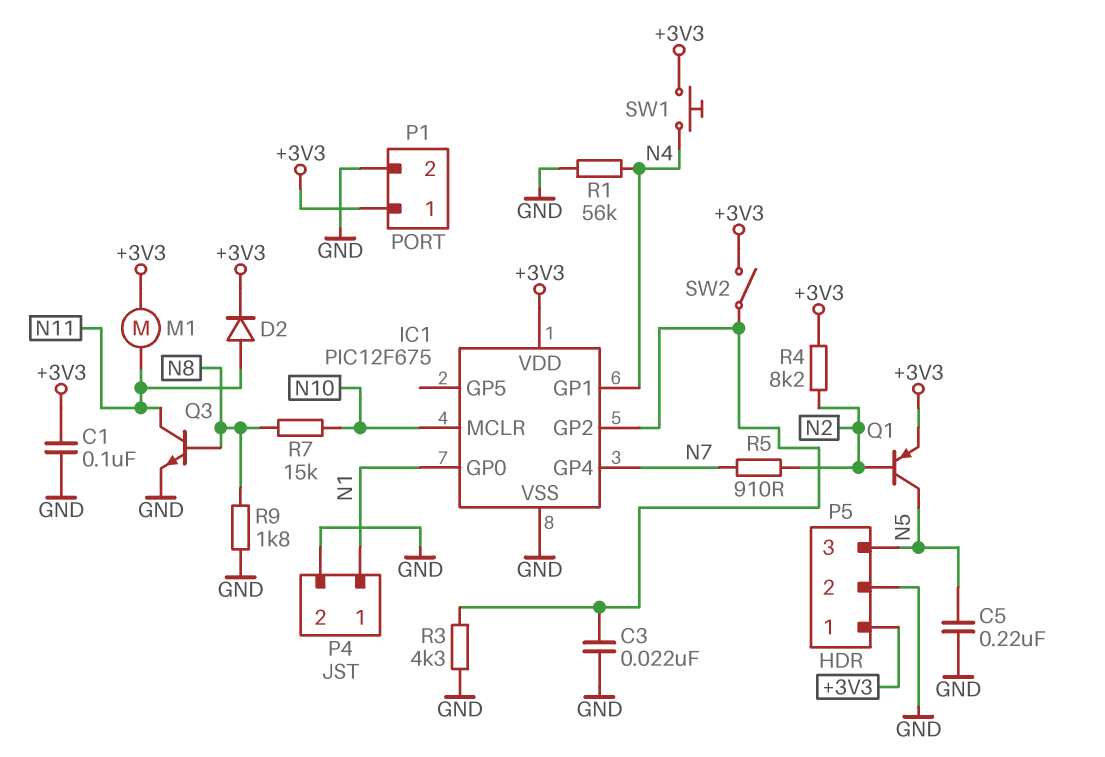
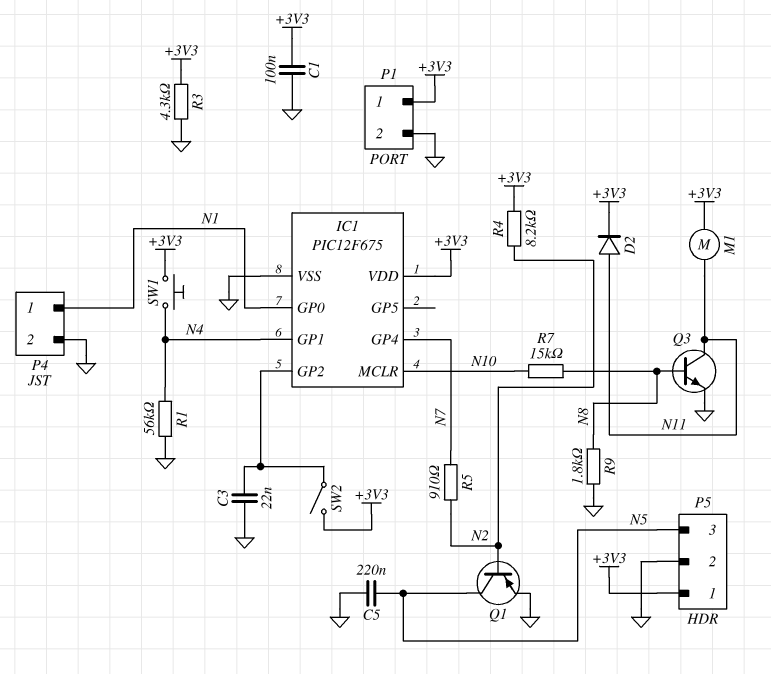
Q1: PNP (B N2, C N5, E +3V3) -> PNP (B N2, C N5, E GND)
R3: 4.3k (GND, IC1/GP2) -> 4.3k (+3V3, GND)

